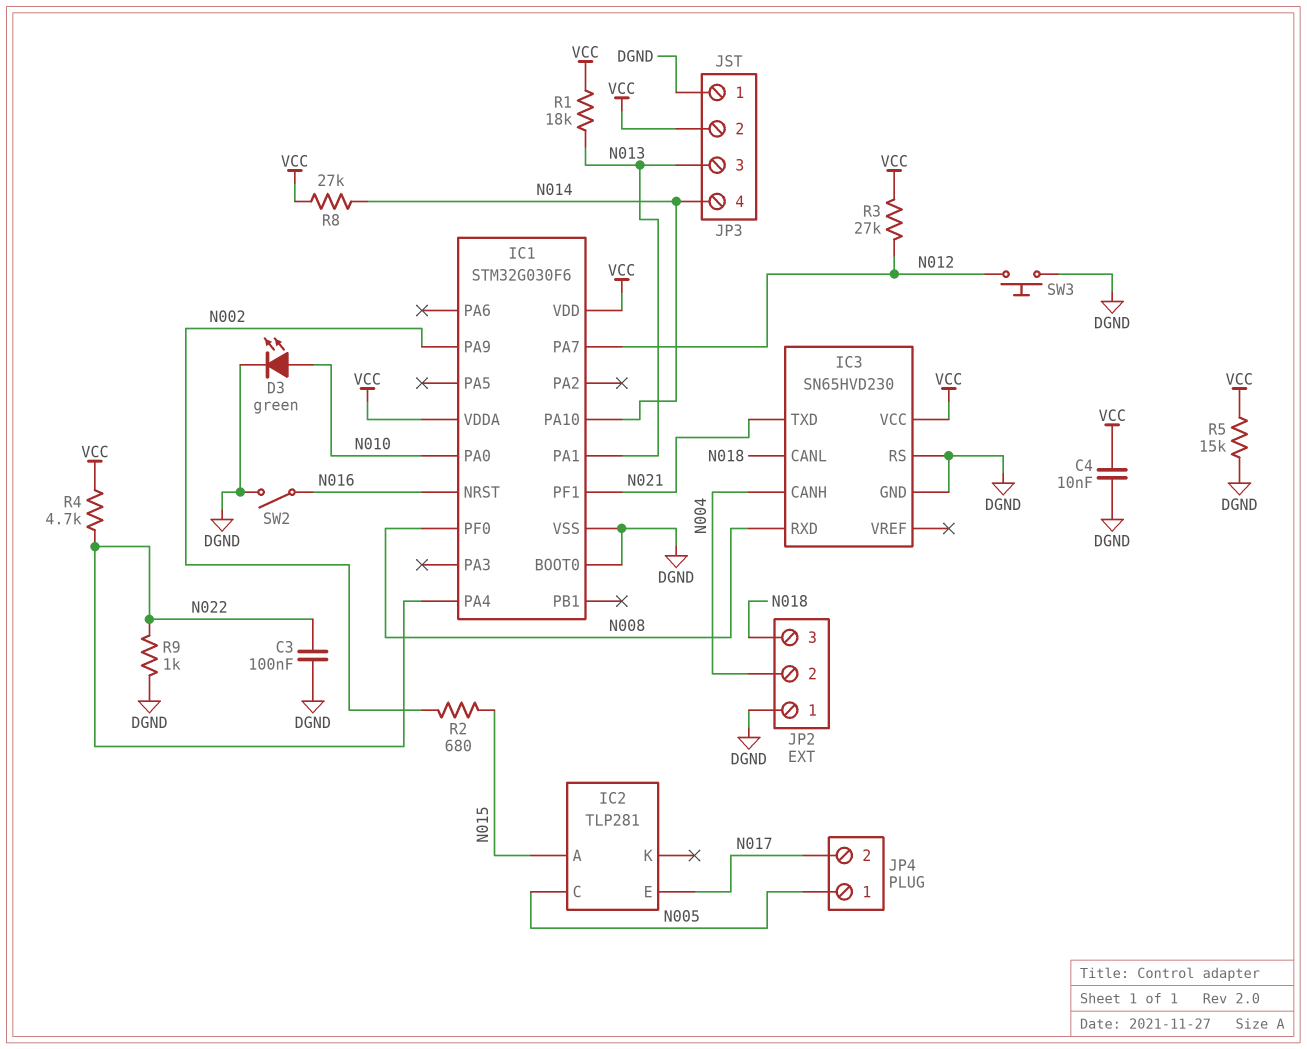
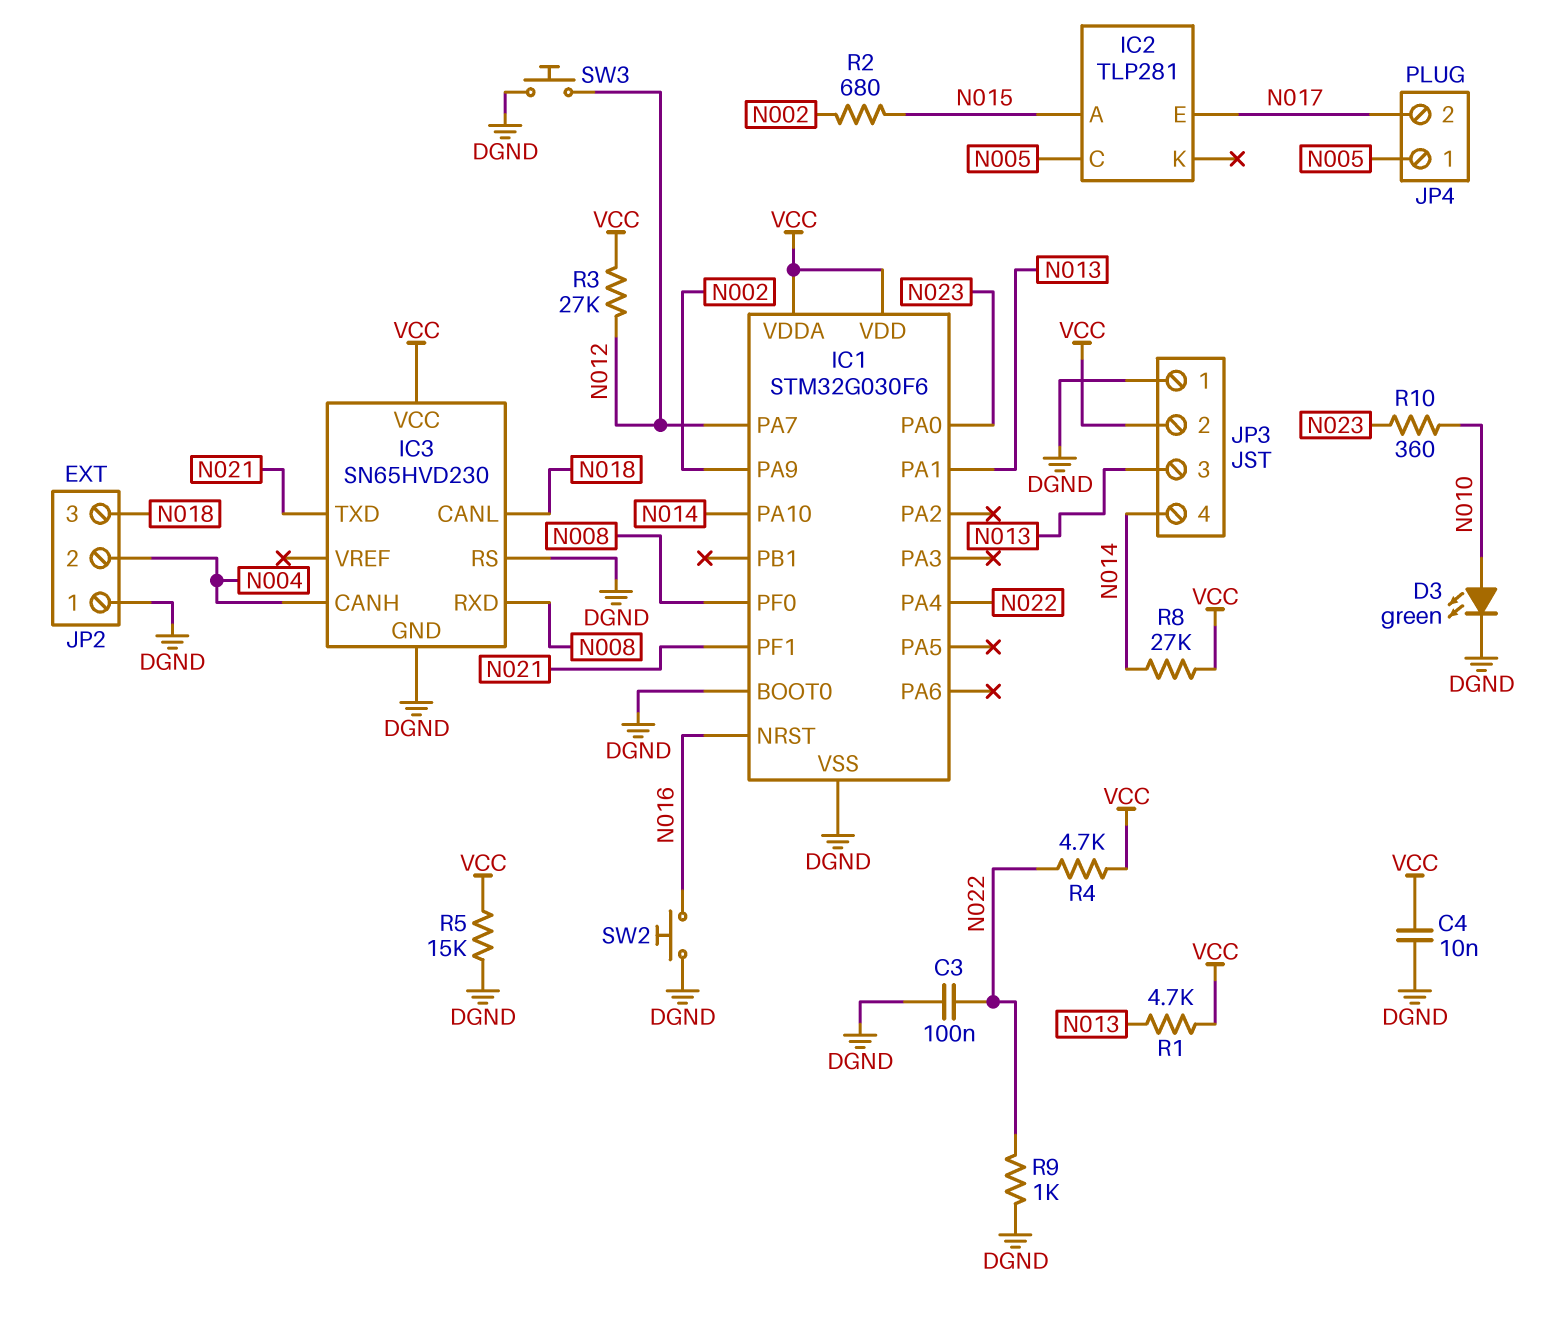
IC1 pin PA0: N010 -> N023
R1: 18k (N013, VCC) -> 4.7k (N013, VCC)
R10: none -> 360 (N010, N023)
SW2: switch (DGND, N016) -> button (DGND, N016)

